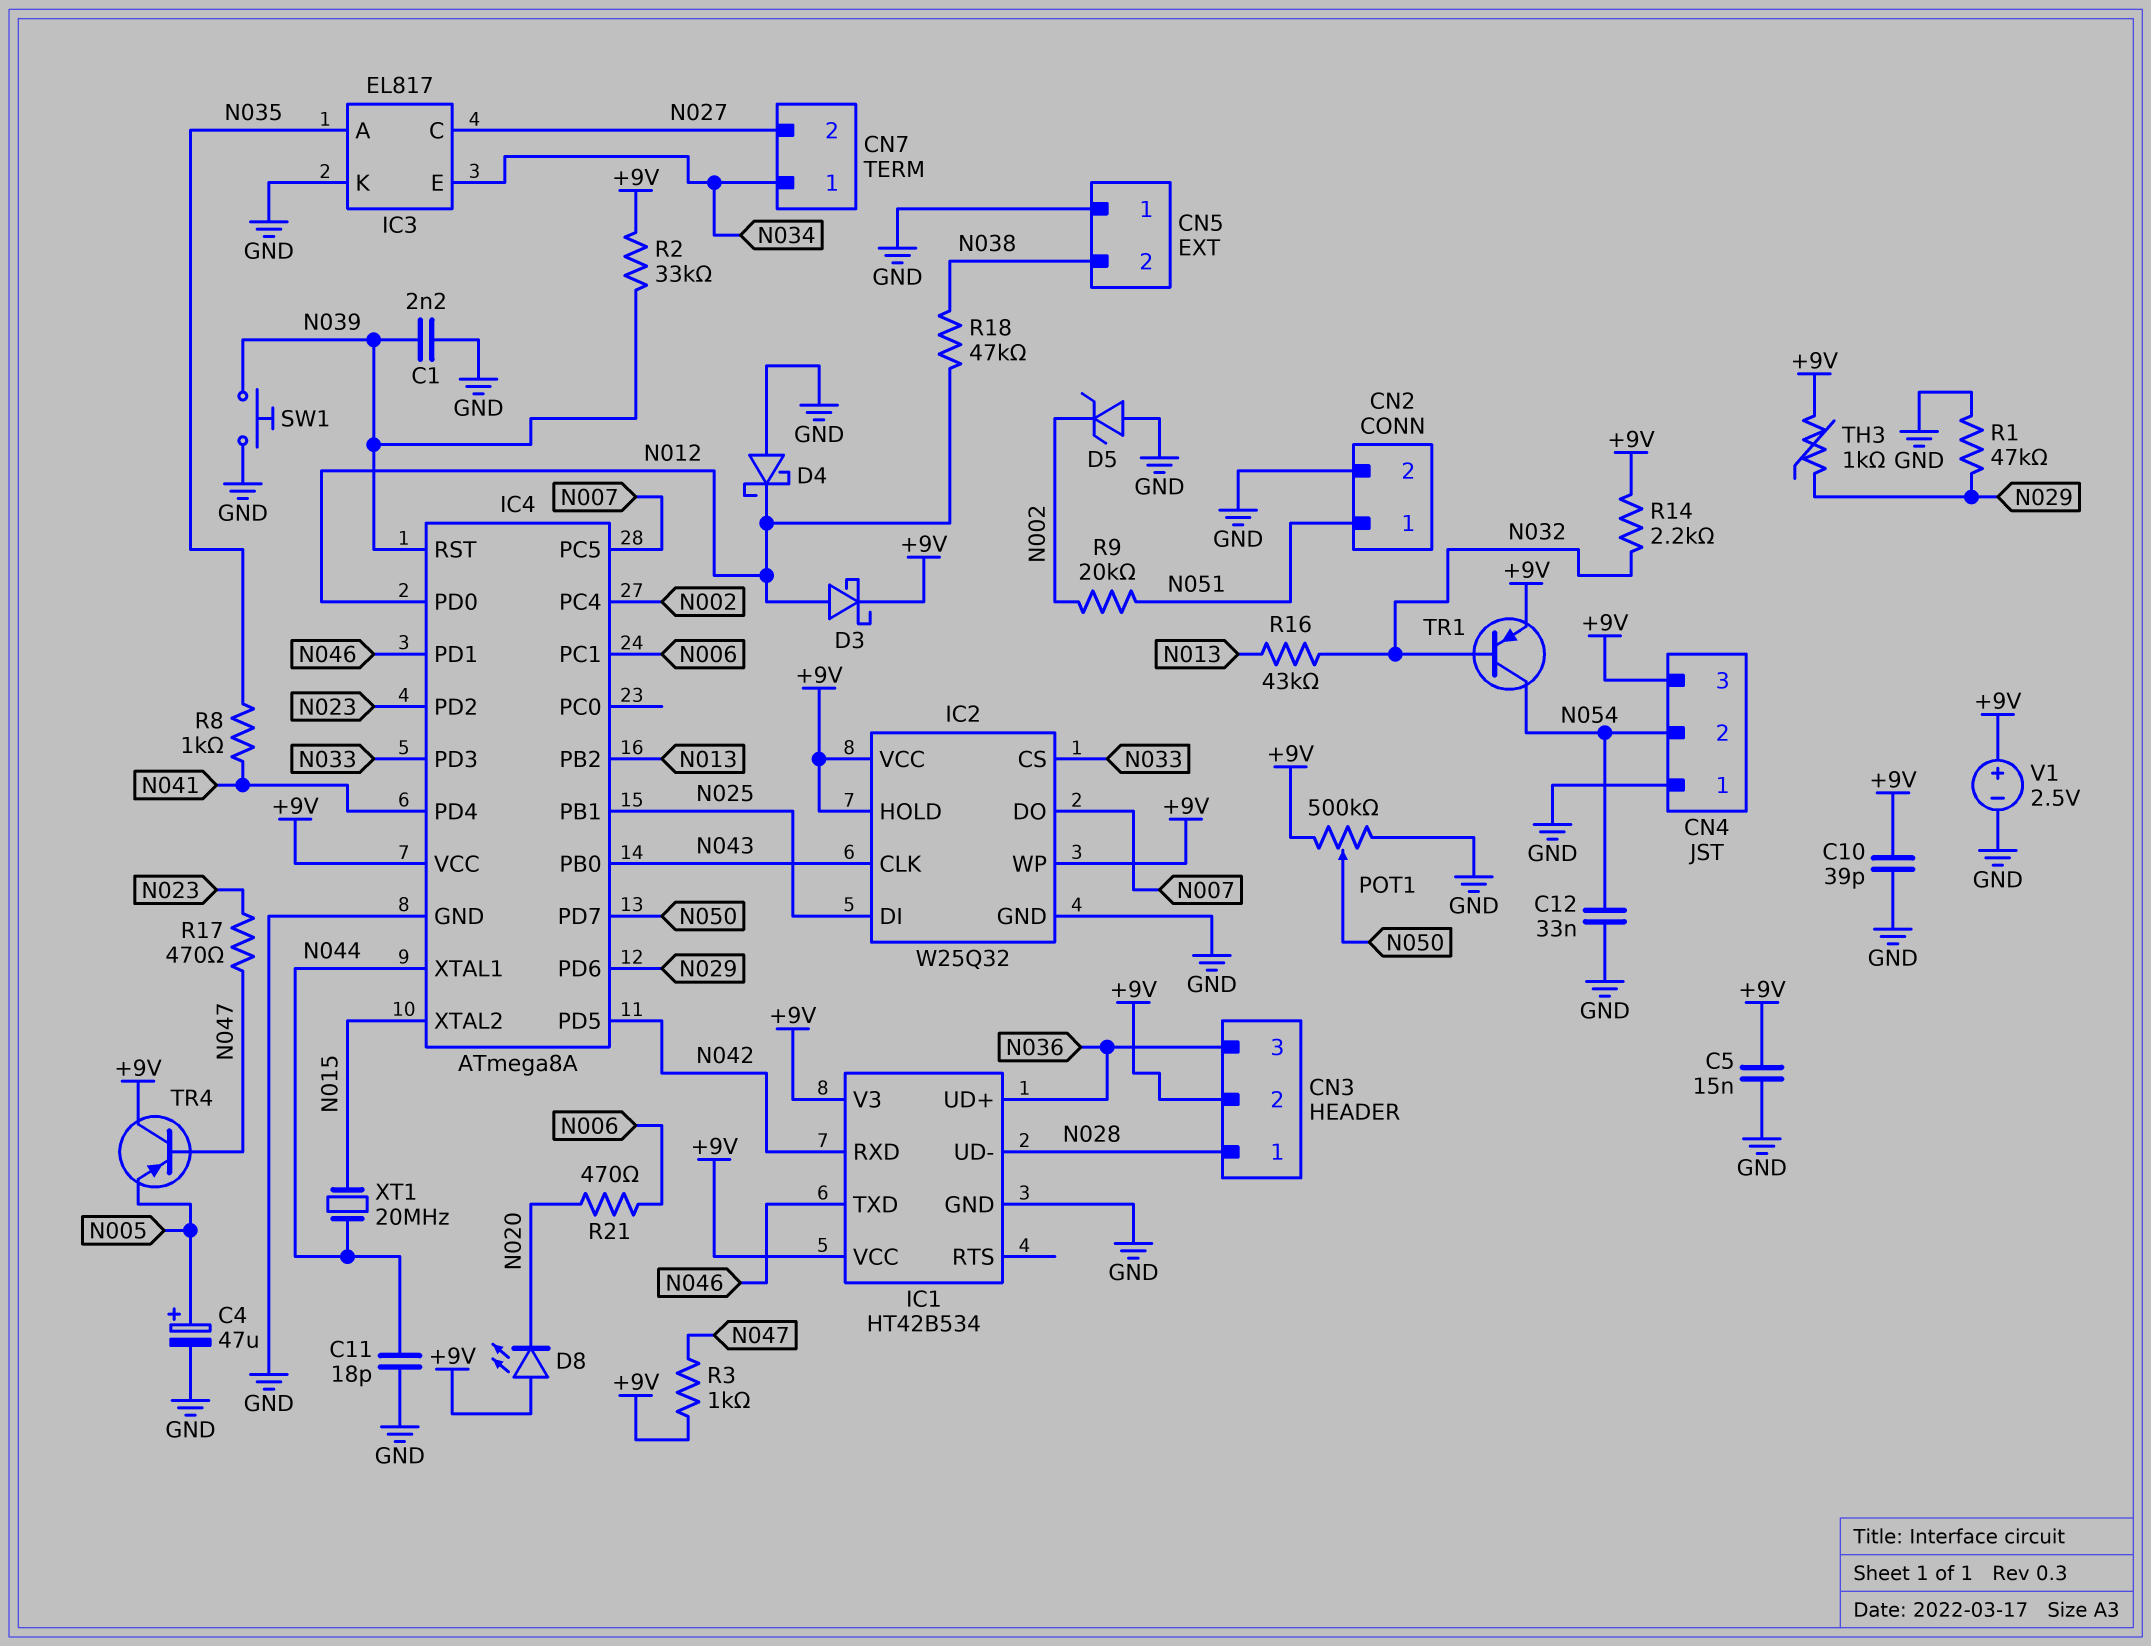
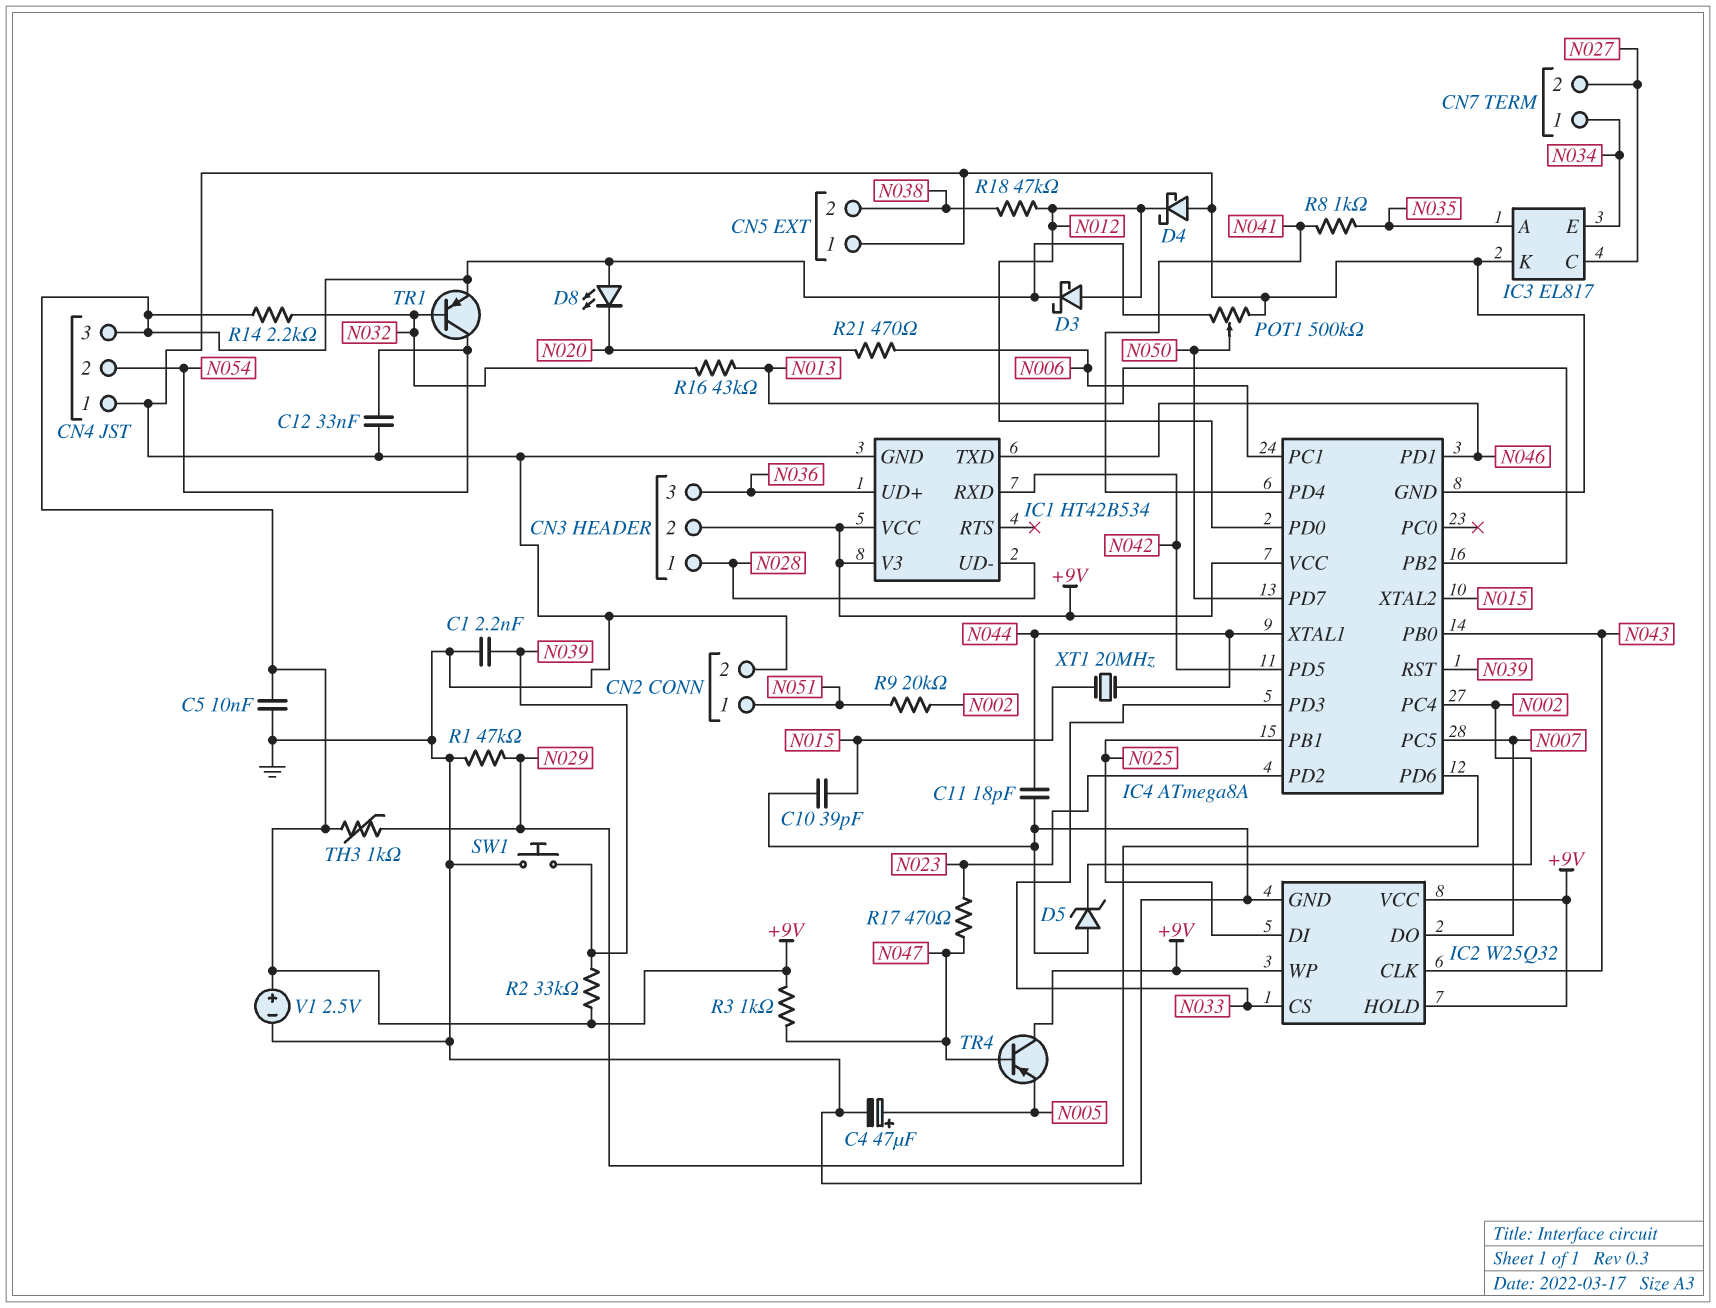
C5: 15nF (+9V, GND) -> 10nF (+9V, GND)
C10: 39pF (+9V, GND) -> 39pF (GND, N015)

